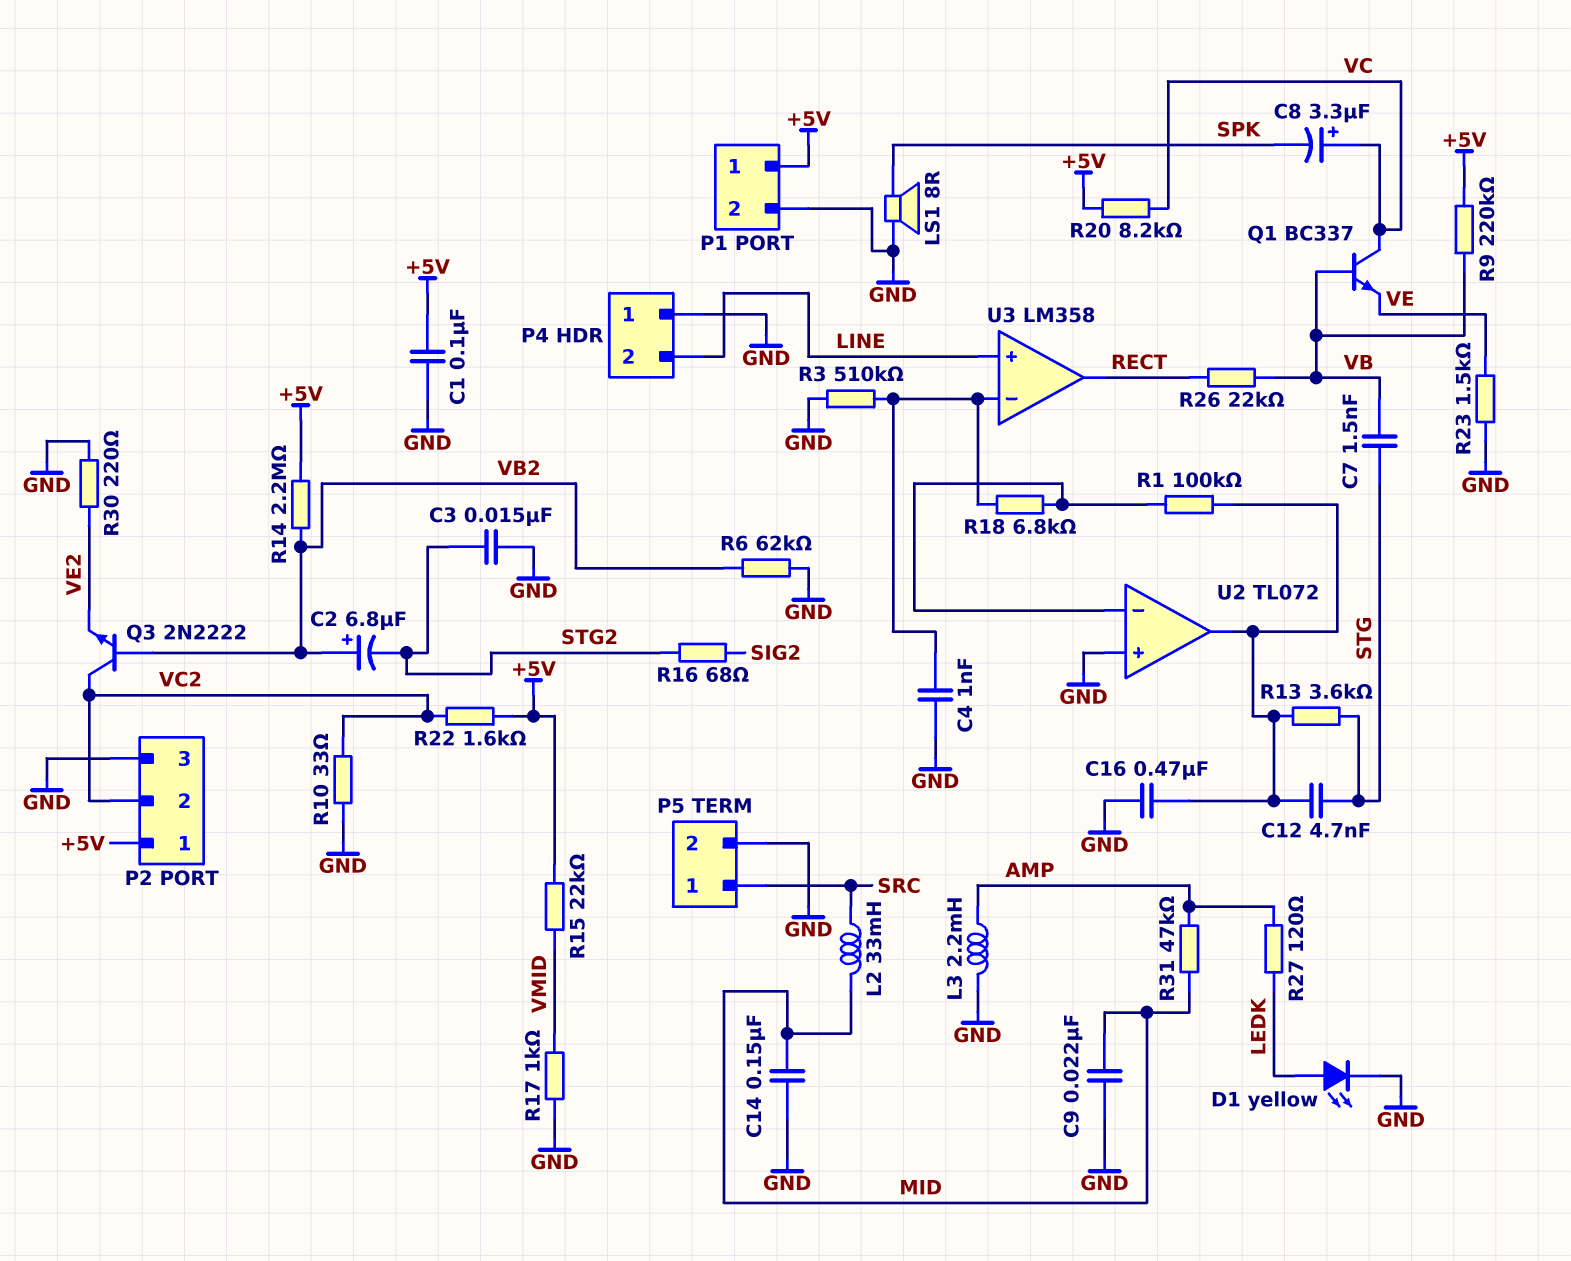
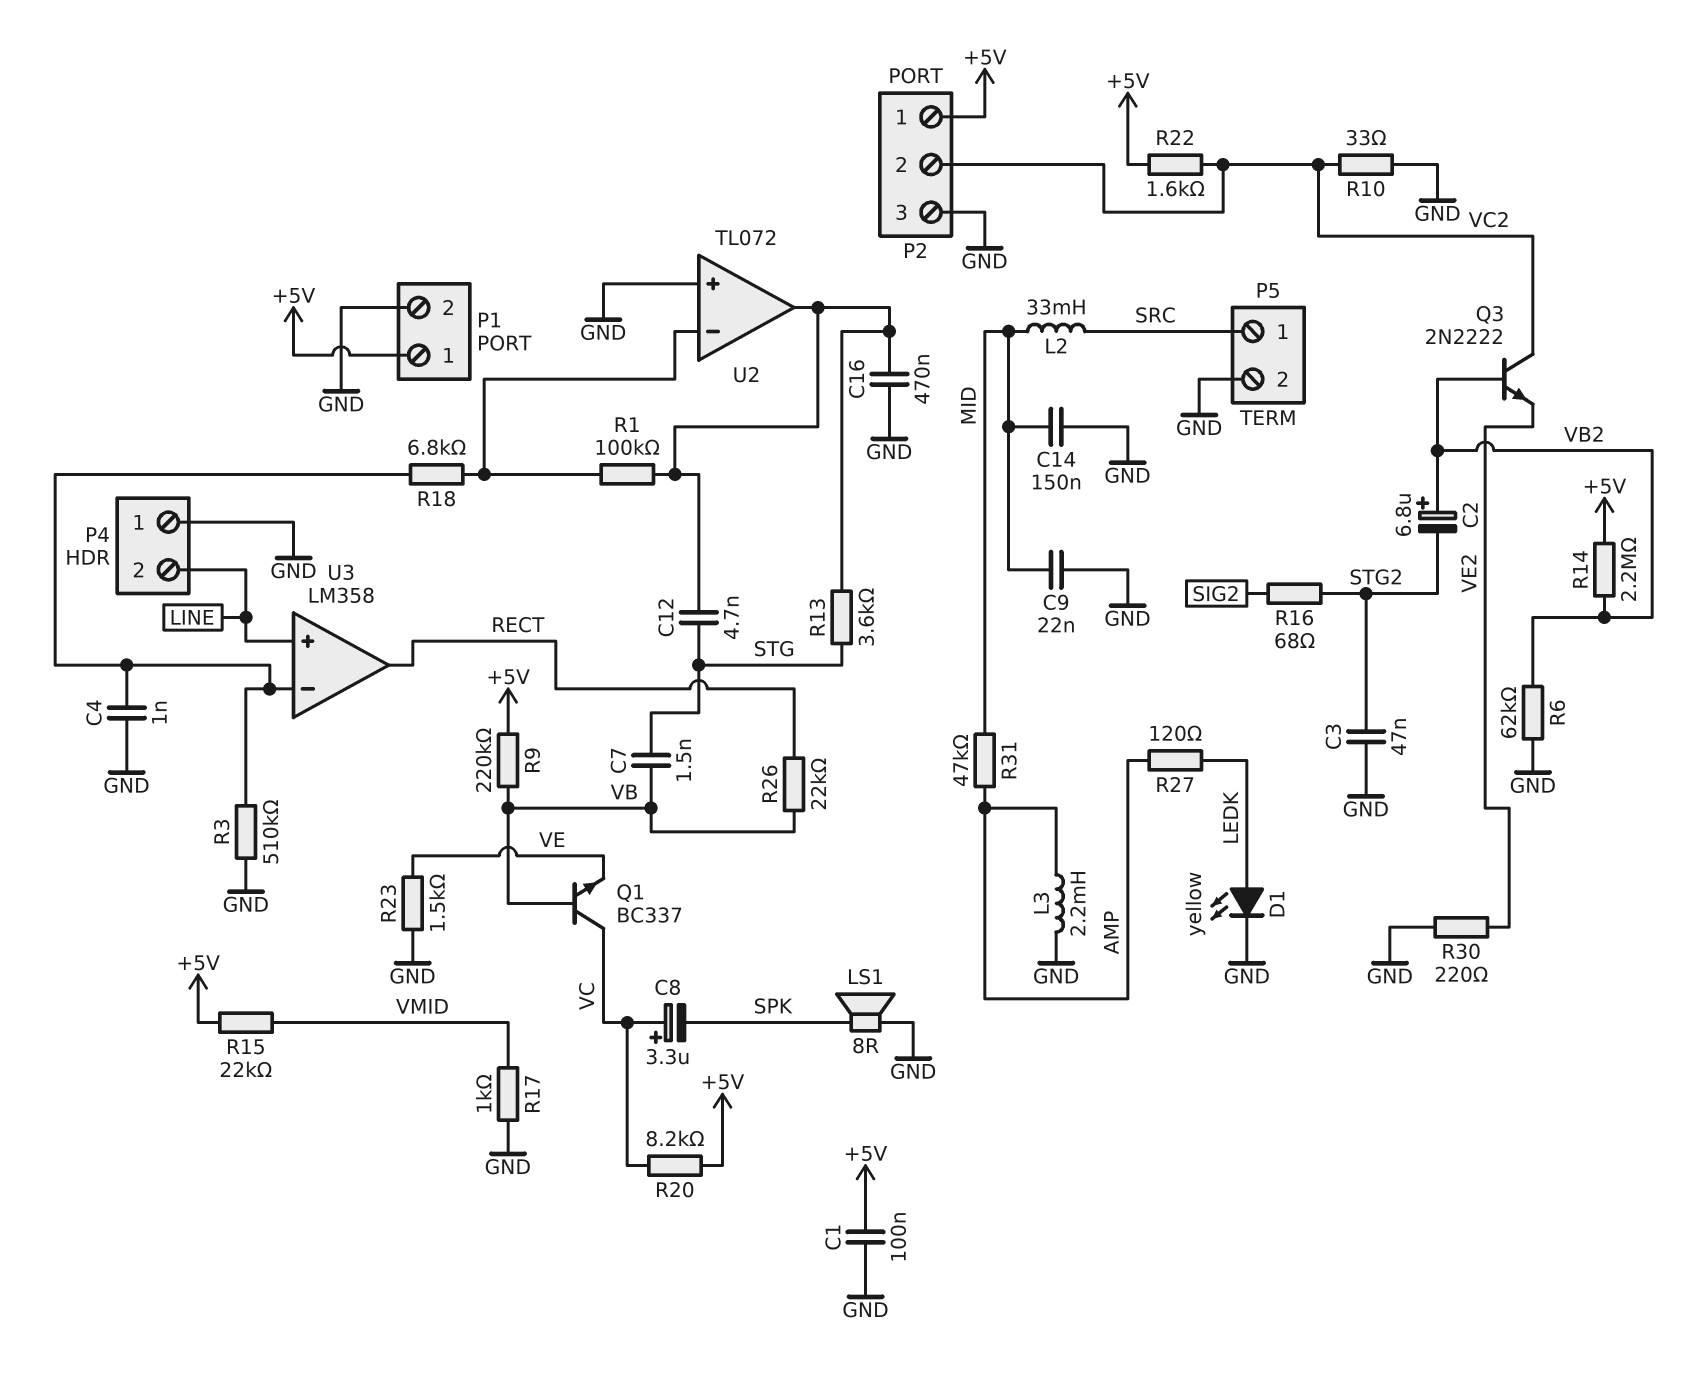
C3: 15nF (GND, STG2) -> 47nF (GND, STG2)

